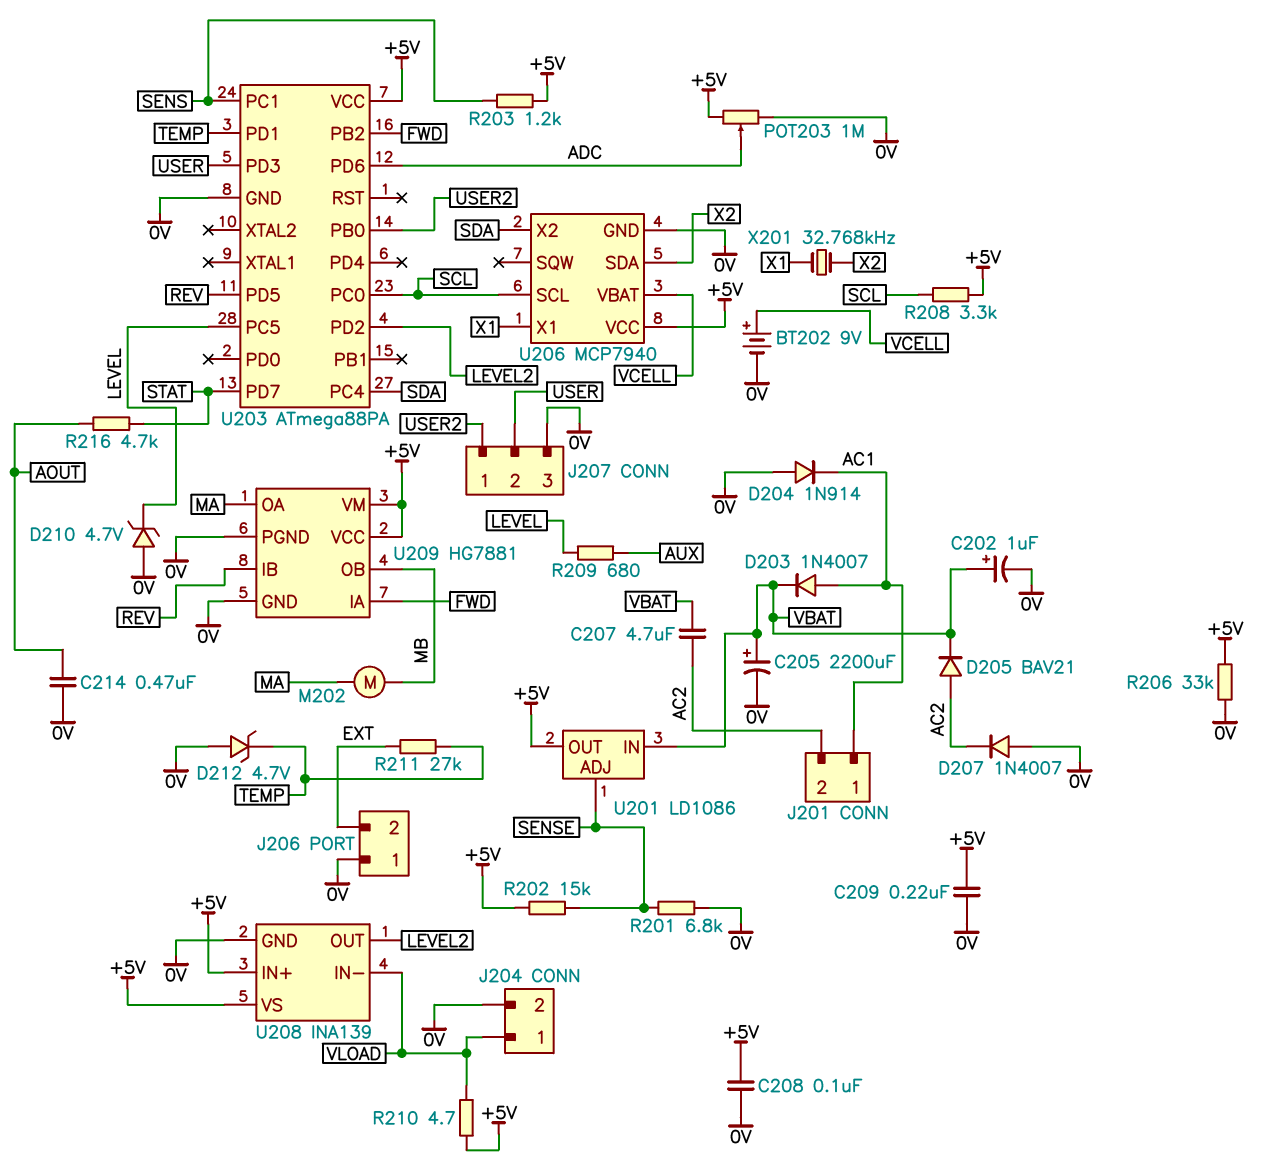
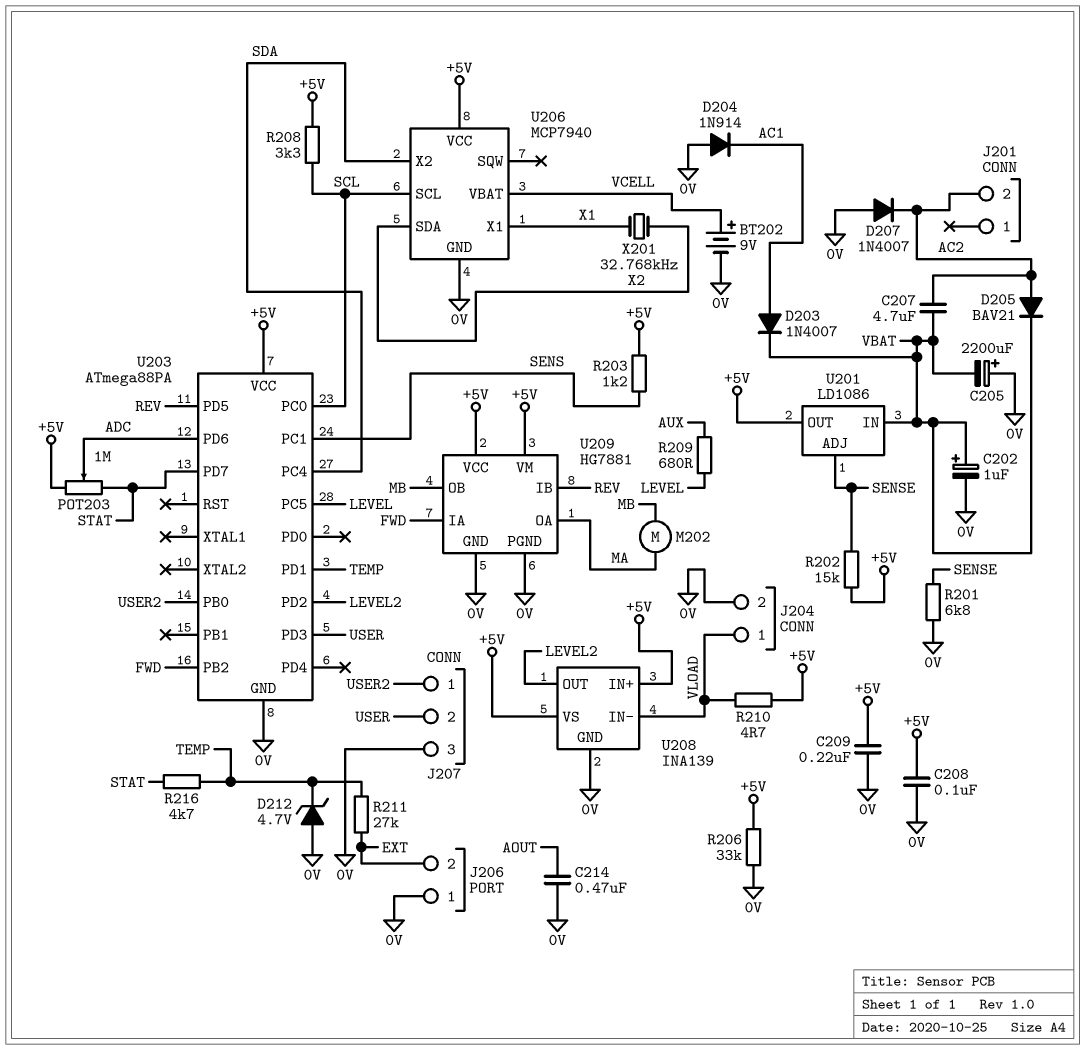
C205: 2200uF (plus VBAT, minus 0V) -> 2200uF (plus 0V, minus VBAT)
D210: zener 4.7V (A 0V, K LEVEL) -> none
J201 pin 1: AC1 -> none
POT203: 1M (+5V, 0V, wiper ADC) -> 1M (+5V, STAT, wiper ADC)
R216: 4.7k (AOUT, STAT) -> 4.7k (STAT, TEMP)

